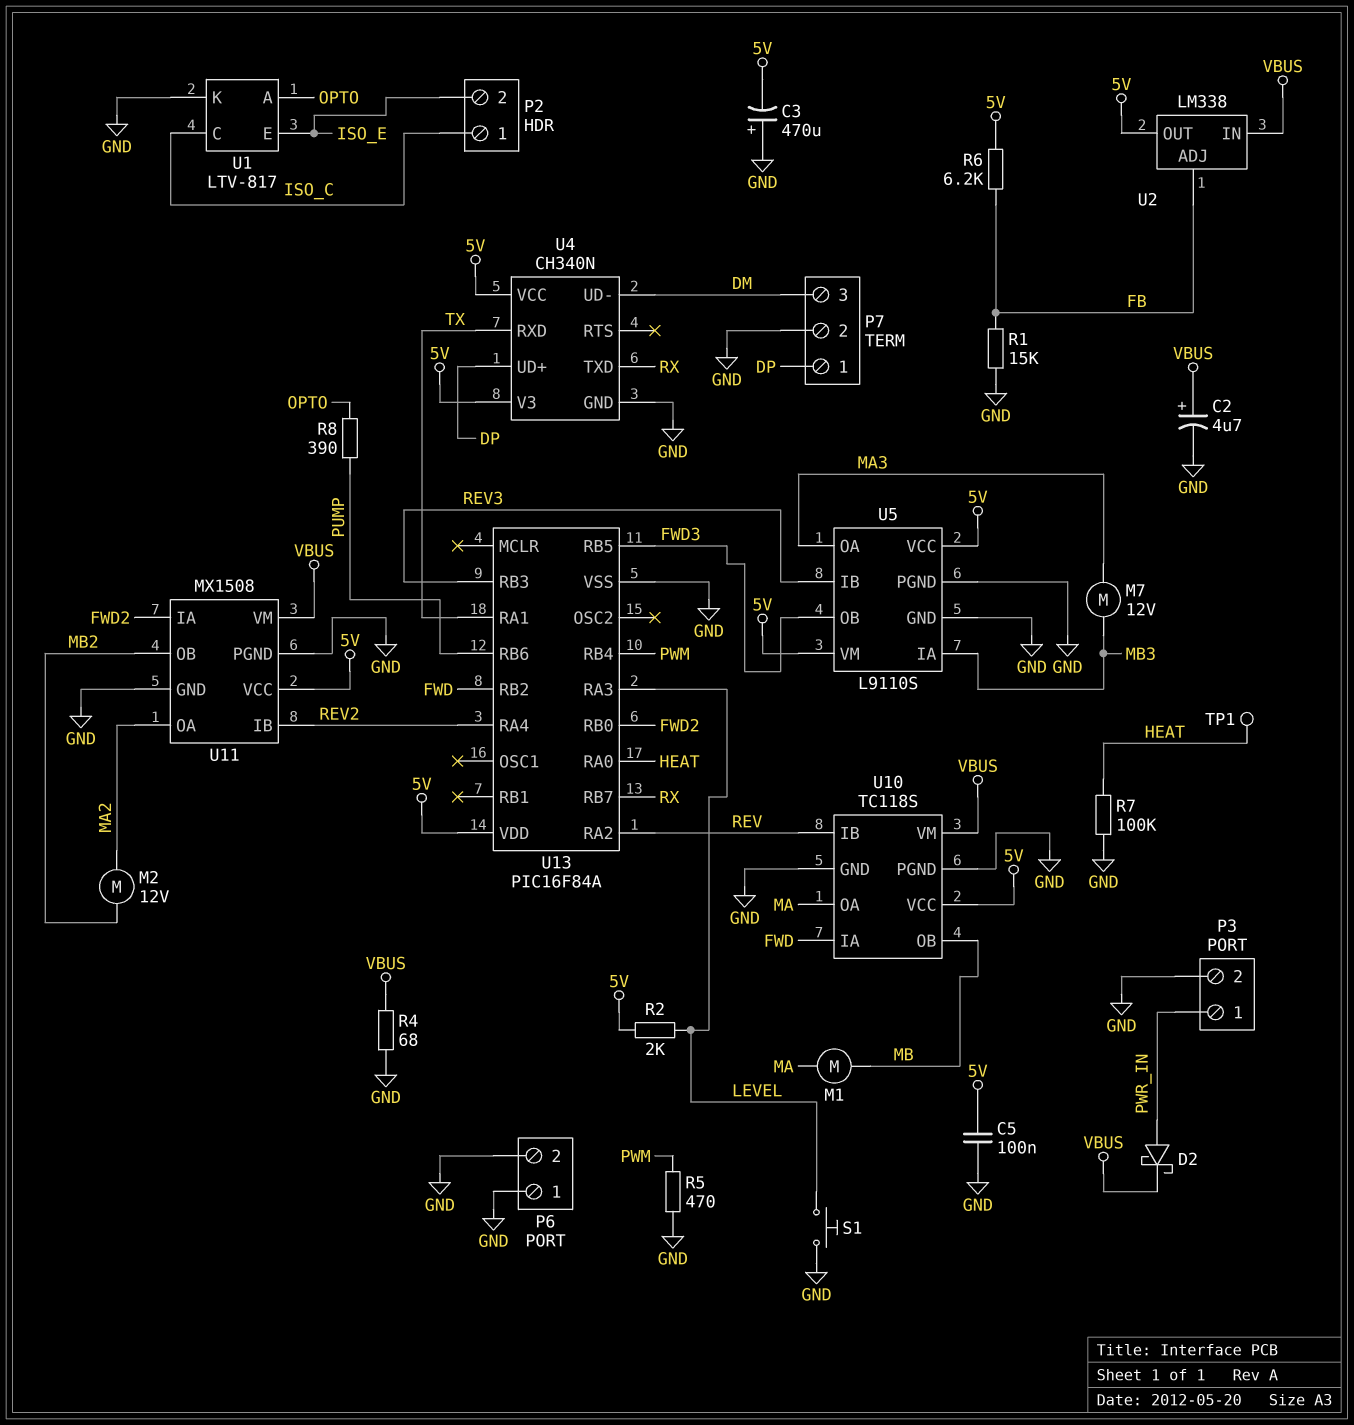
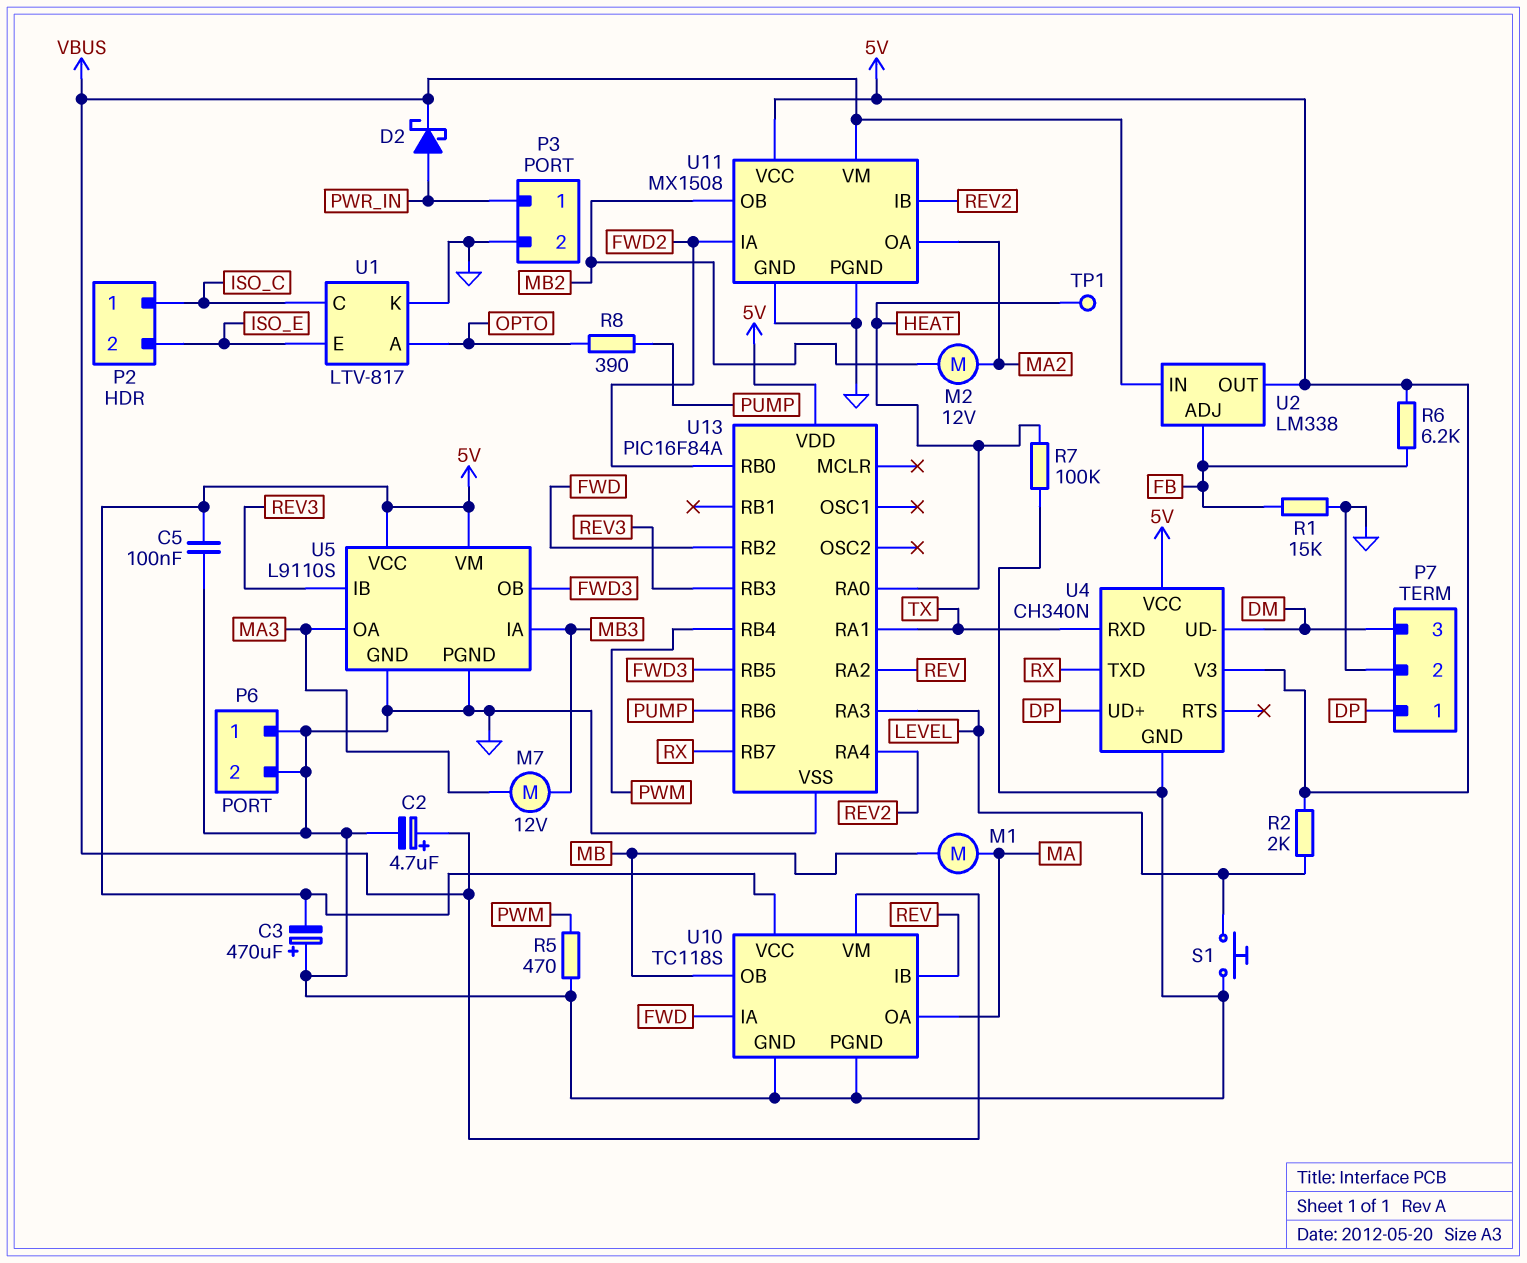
R4: 68 (GND, VBUS) -> none

